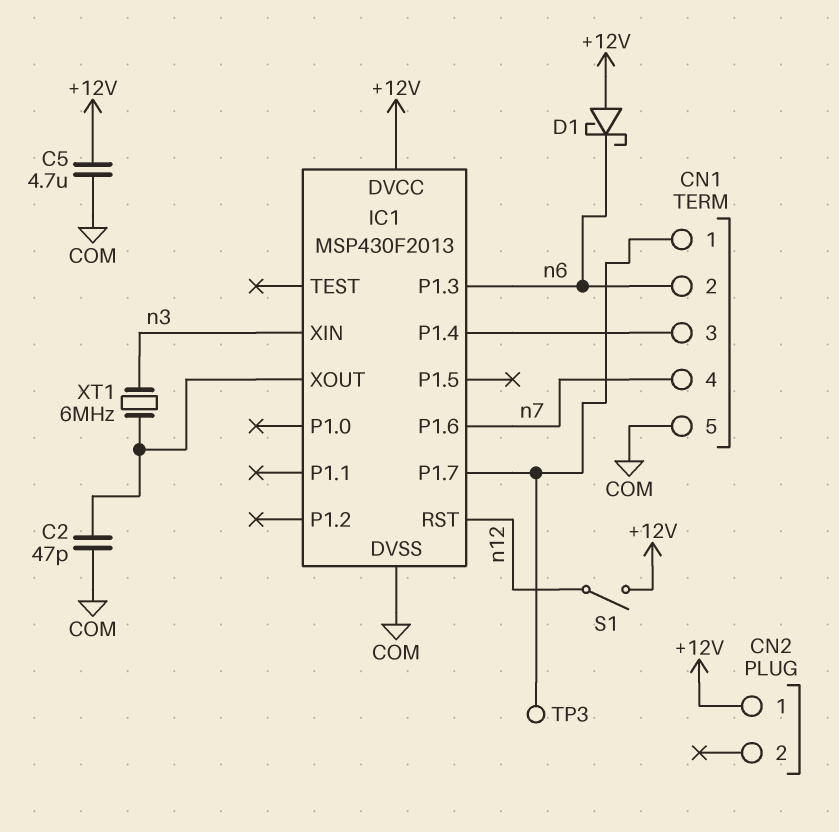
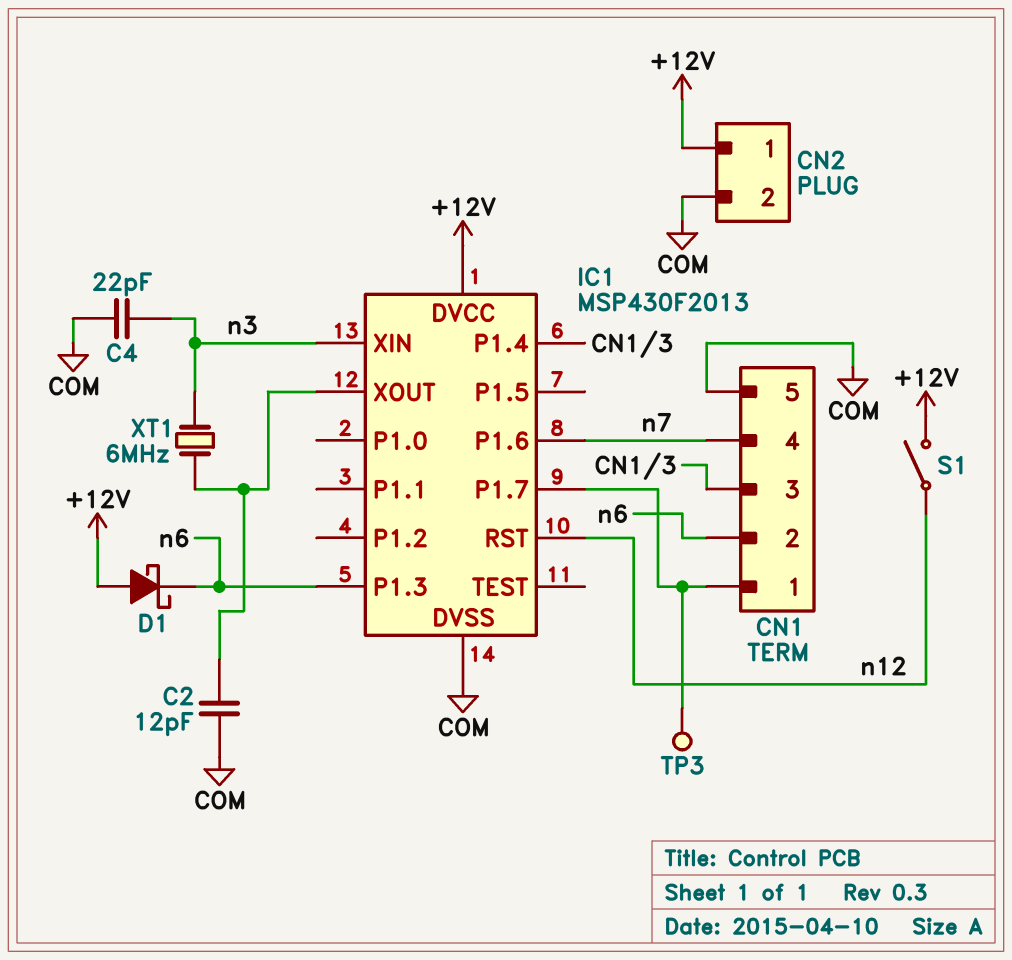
C2: 47pF (COM, IC1/XOUT) -> 12pF (COM, IC1/XOUT)
C4: none -> 22pF (COM, n3)
C5: 4.7uF (+12V, COM) -> none
CN2 pin 2: none -> COM

